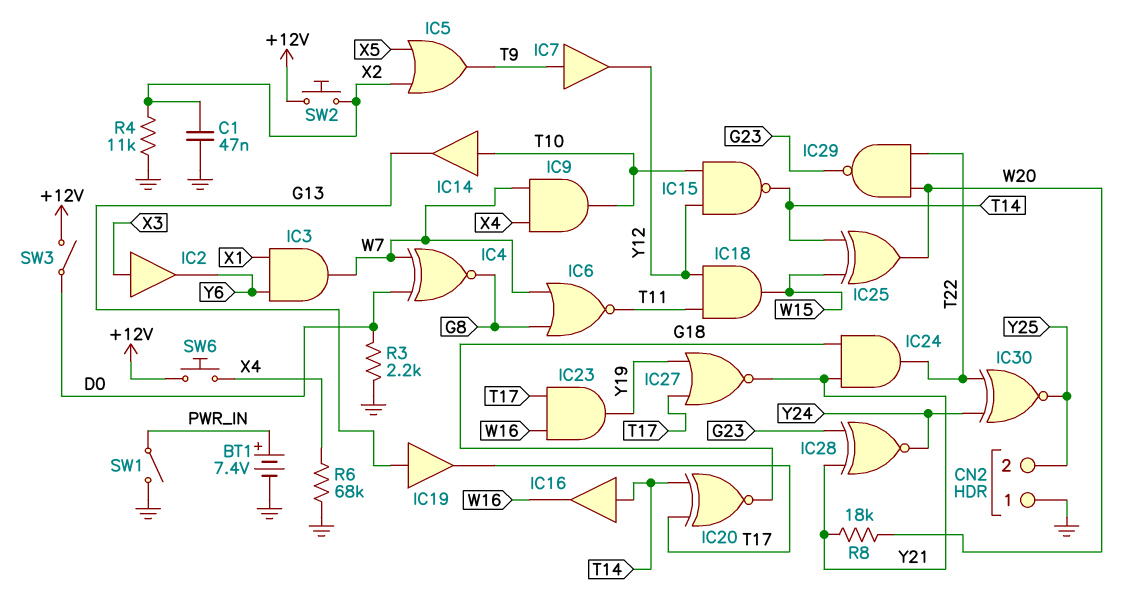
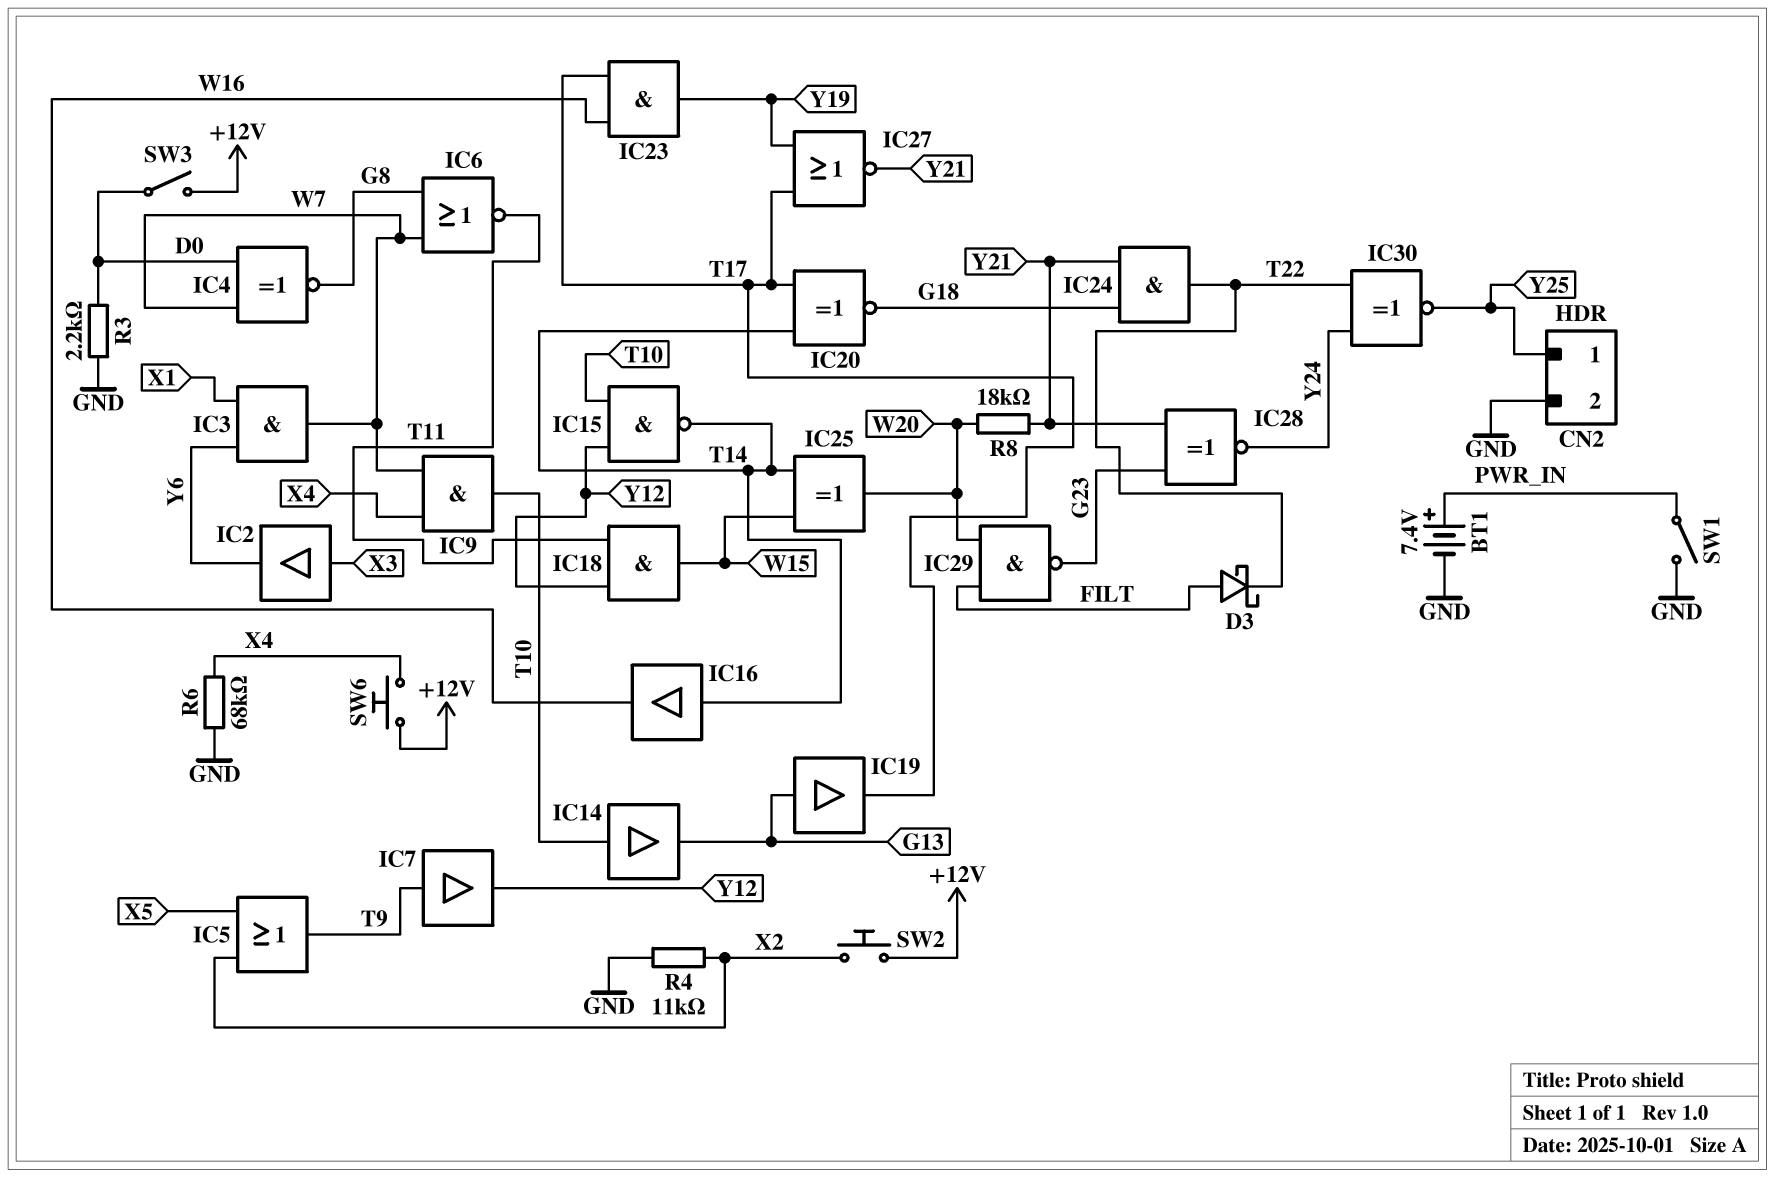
C1: 47nF (GND, X2) -> none
CN2 pin 1: GND -> Y25
CN2 pin 2: Y25 -> GND
D3: none -> schottky (A FILT, K T22)
IC29: NAND (in T22, in W20, out G23) -> NAND (in FILT, in W20, out G23)

